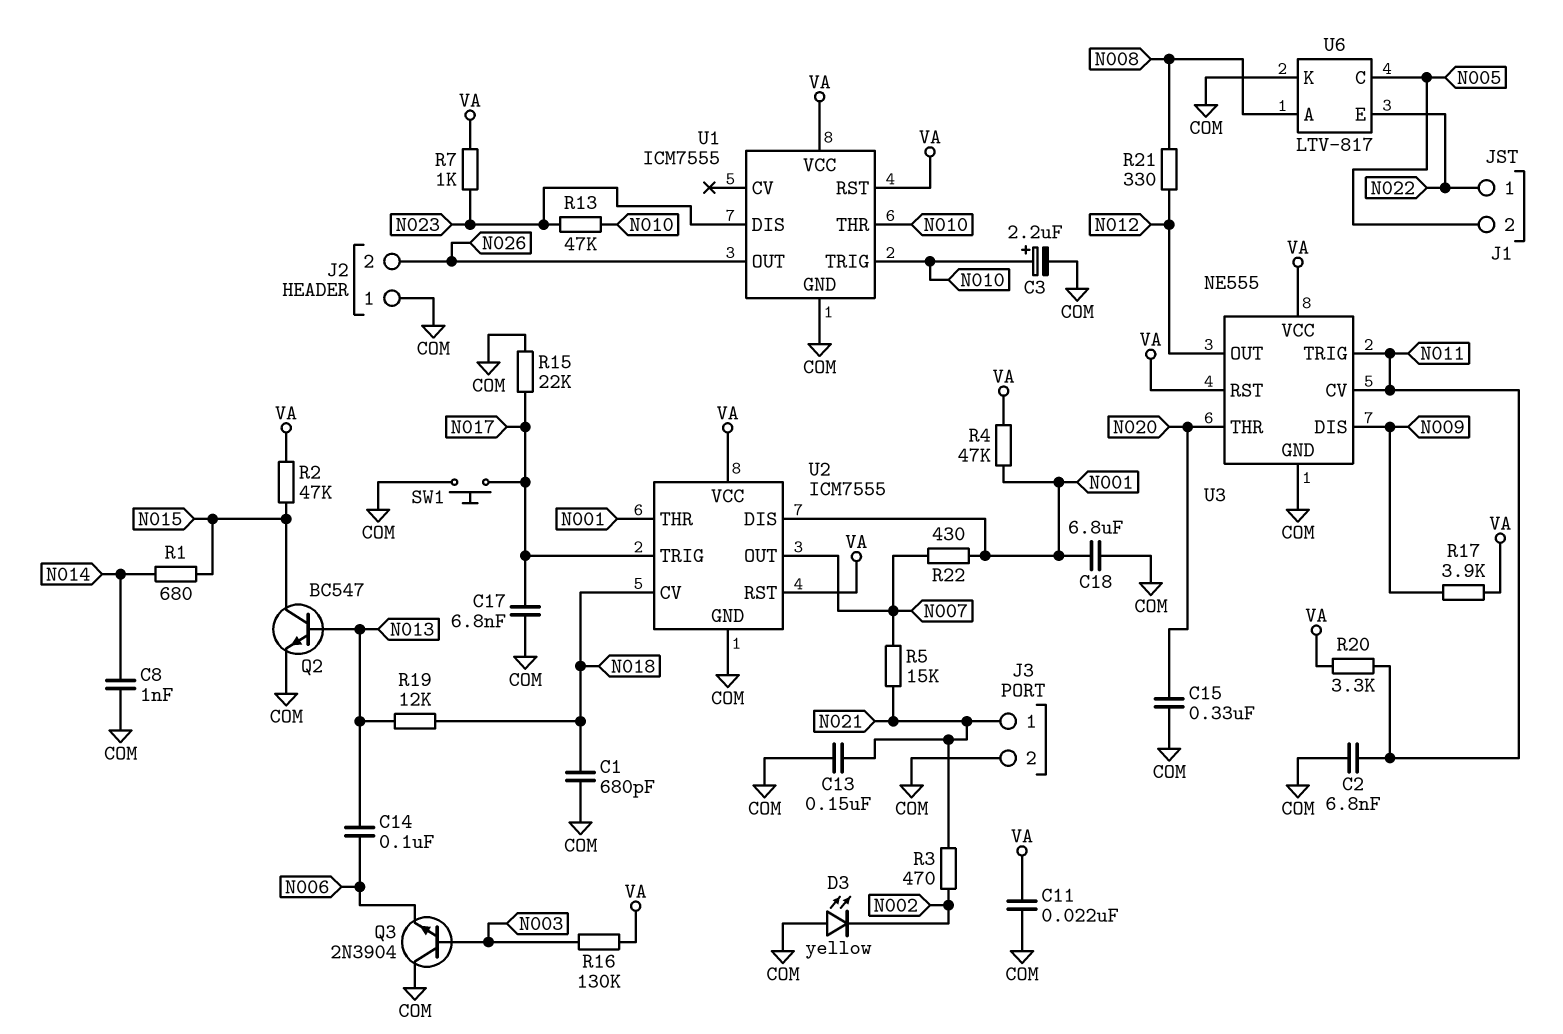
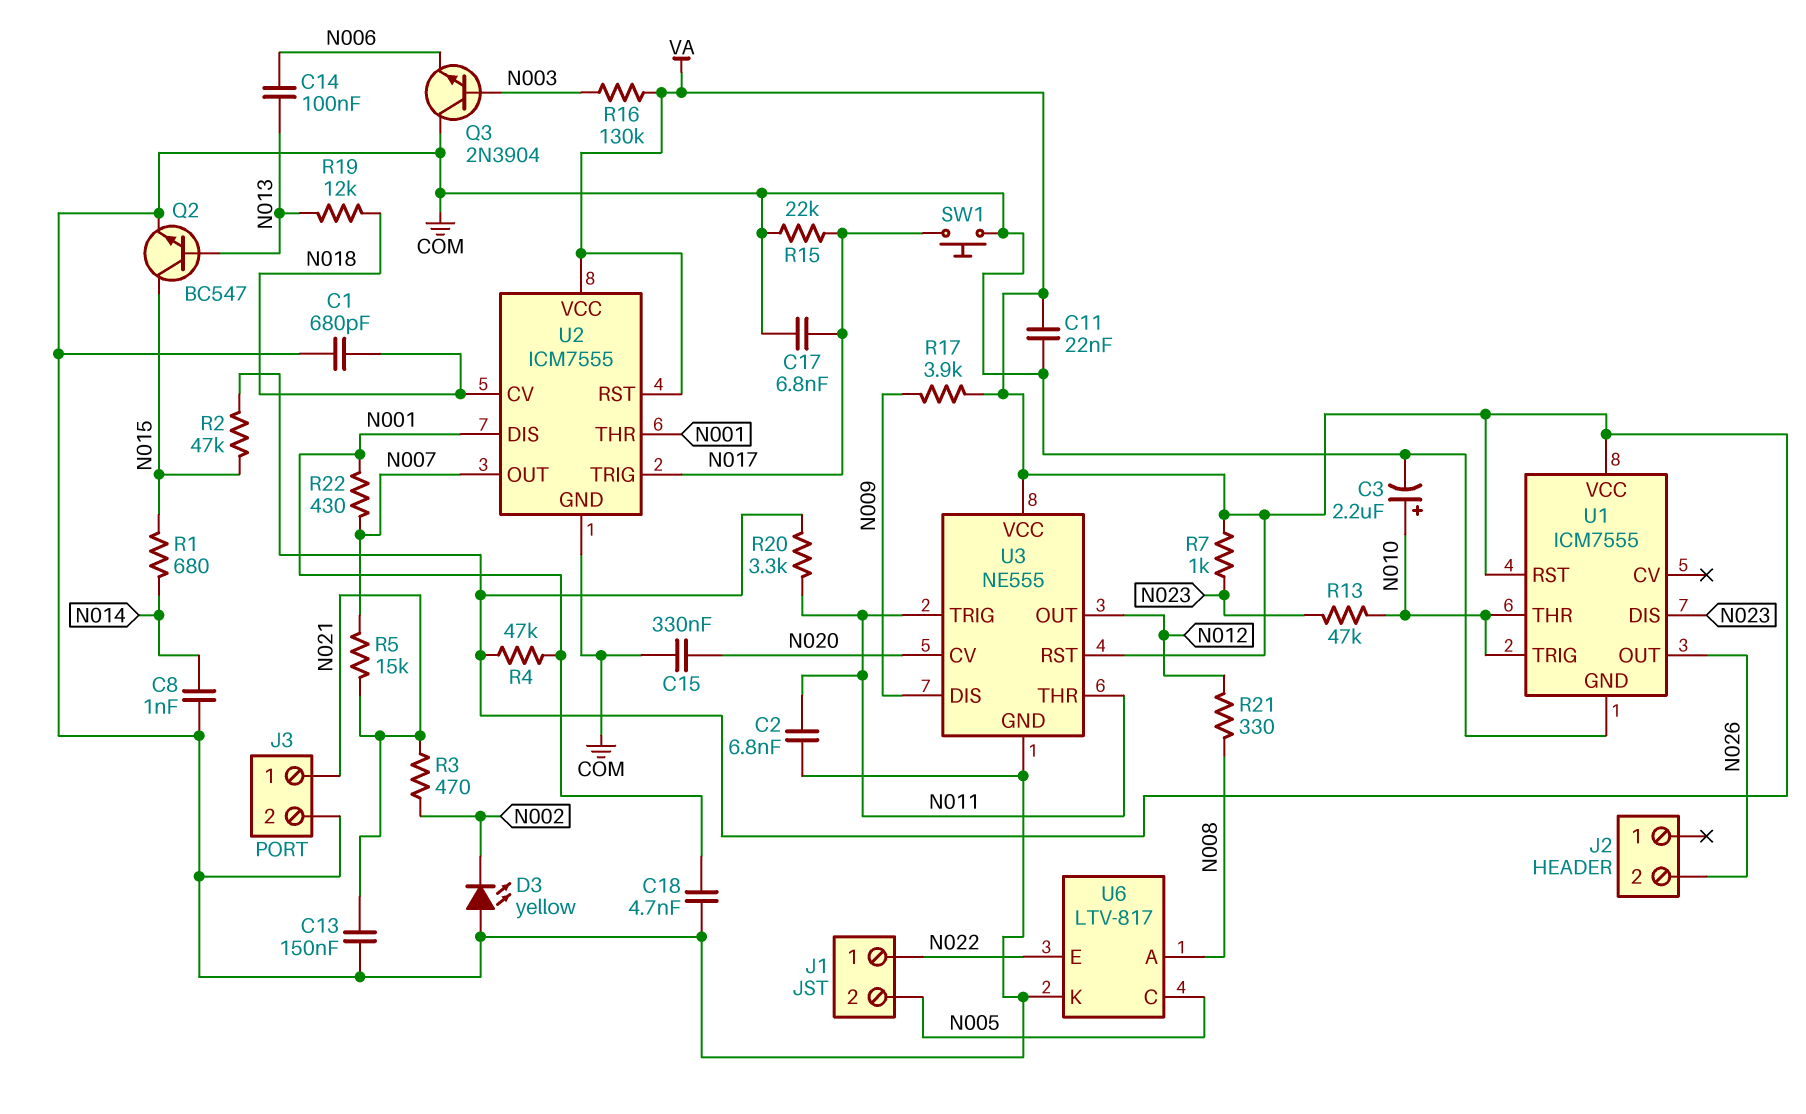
C18: 6.8uF (COM, N001) -> 4.7nF (COM, N001)
J2 pin 1: COM -> none
U3 pin CV: N011 -> N020
U3 pin THR: N020 -> N011

